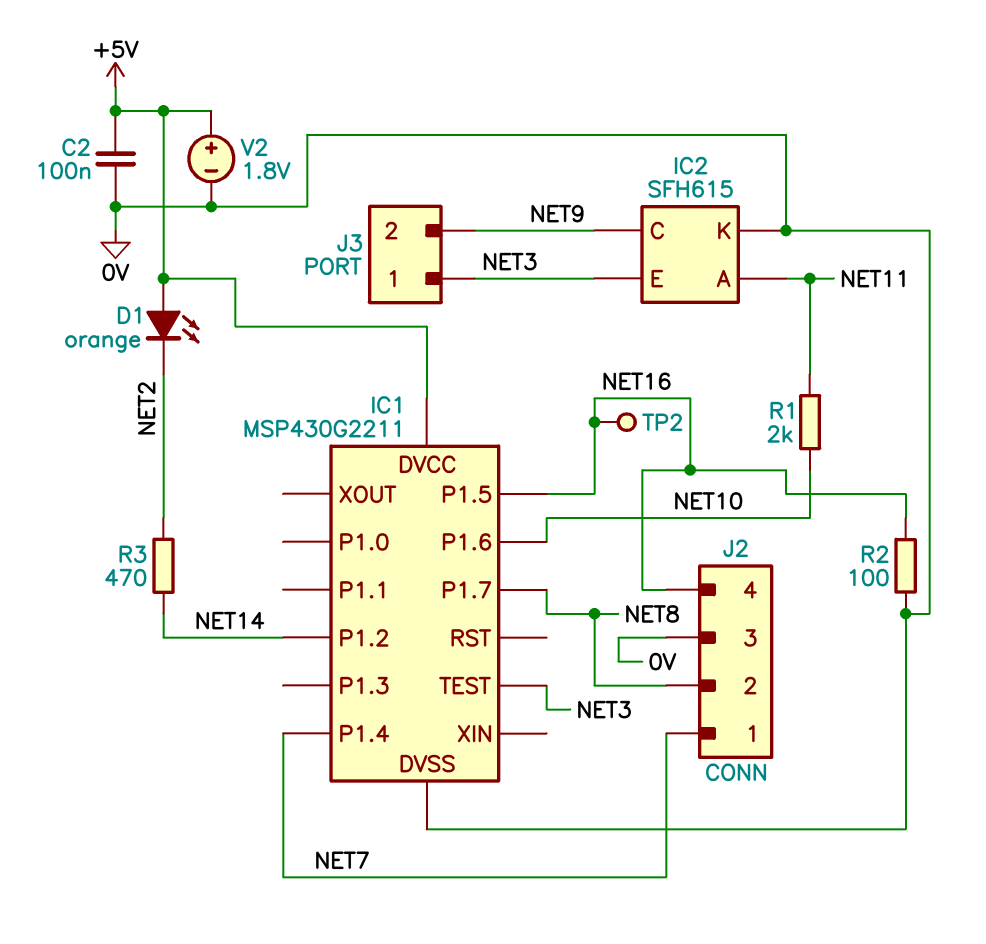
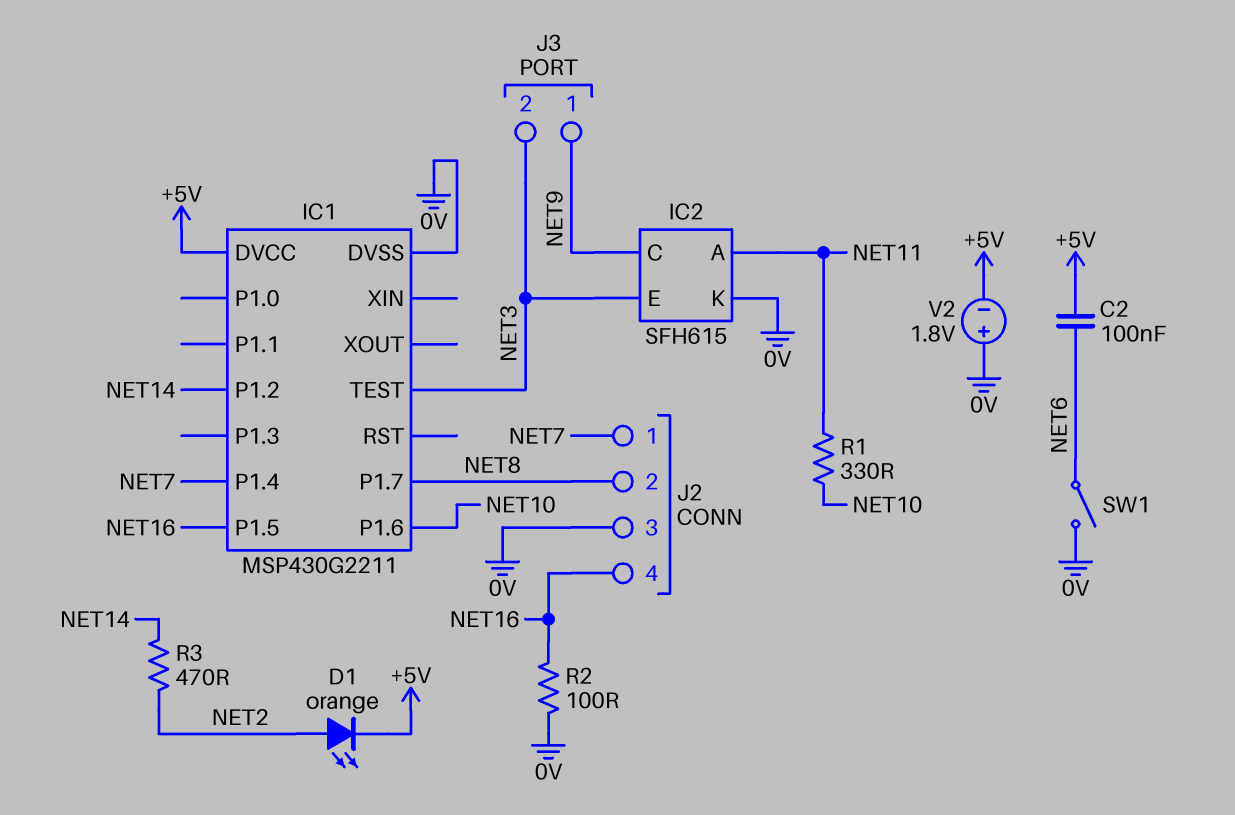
C2: 100nF (+5V, 0V) -> 100nF (+5V, NET6)
D1: LED orange (A +5V, K NET2) -> LED orange (A NET2, K +5V)
J3 pin 1: NET3 -> NET9
J3 pin 2: NET9 -> NET3
R1: 2k (NET10, NET11) -> 330 (NET10, NET11)
SW1: none -> switch (0V, NET6)
TP2: test point (NET16) -> none
V2: 1.8V (plus +5V, minus 0V) -> 1.8V (plus 0V, minus +5V)

